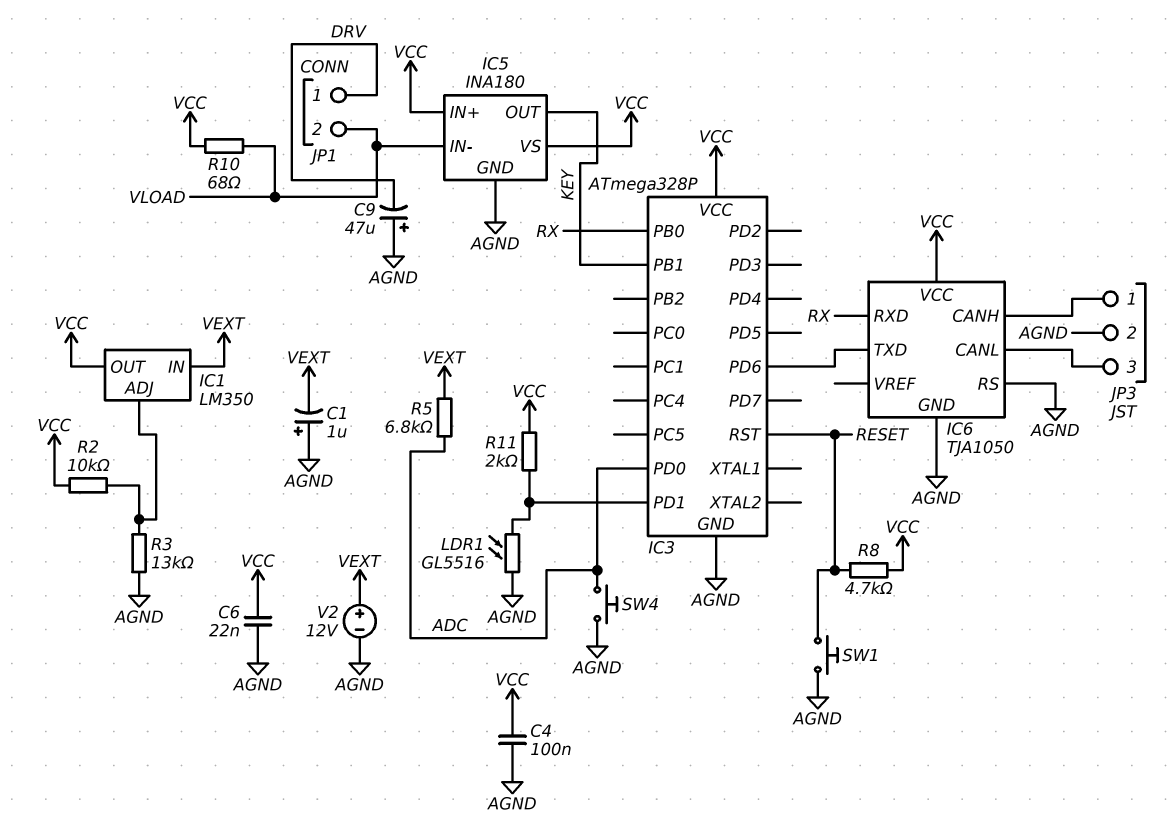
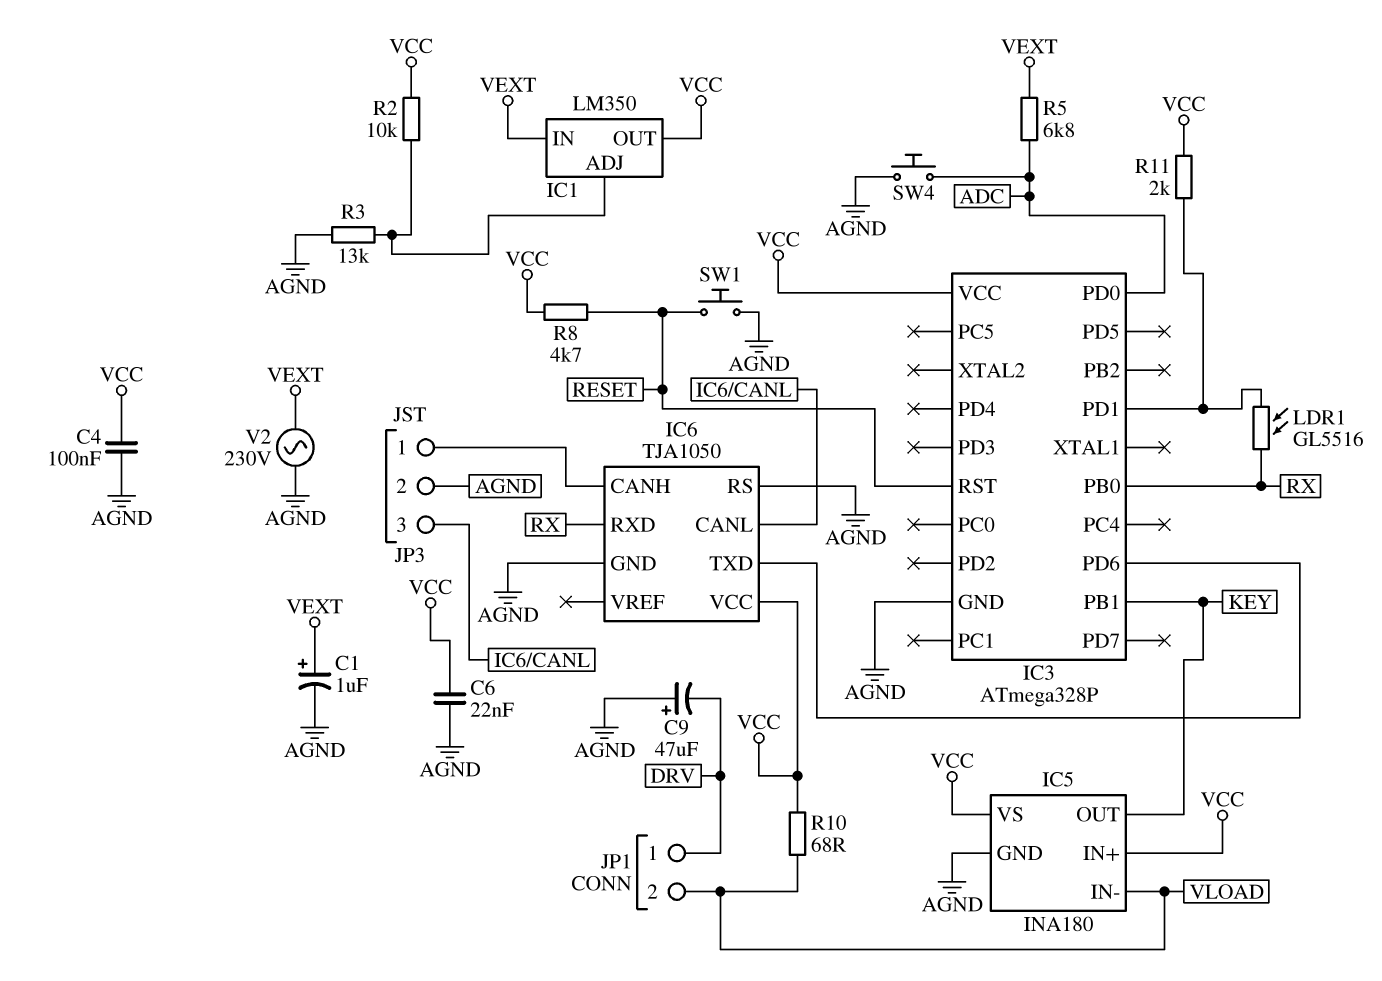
C1: 1uF (plus AGND, minus VEXT) -> 1uF (plus VEXT, minus AGND)
LDR1: GL5516 (AGND, IC3/PD1) -> GL5516 (IC3/PD1, RX)
V2: 12V (plus VEXT, minus AGND) -> AC 230V (AGND, VEXT)

